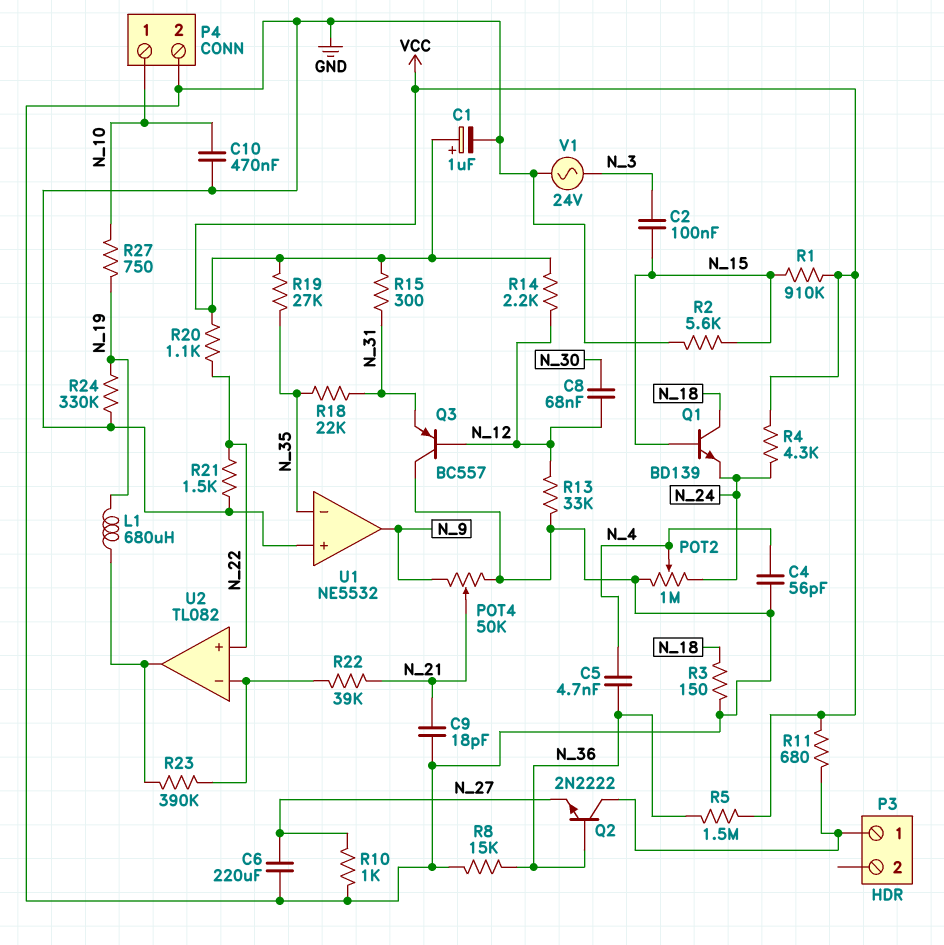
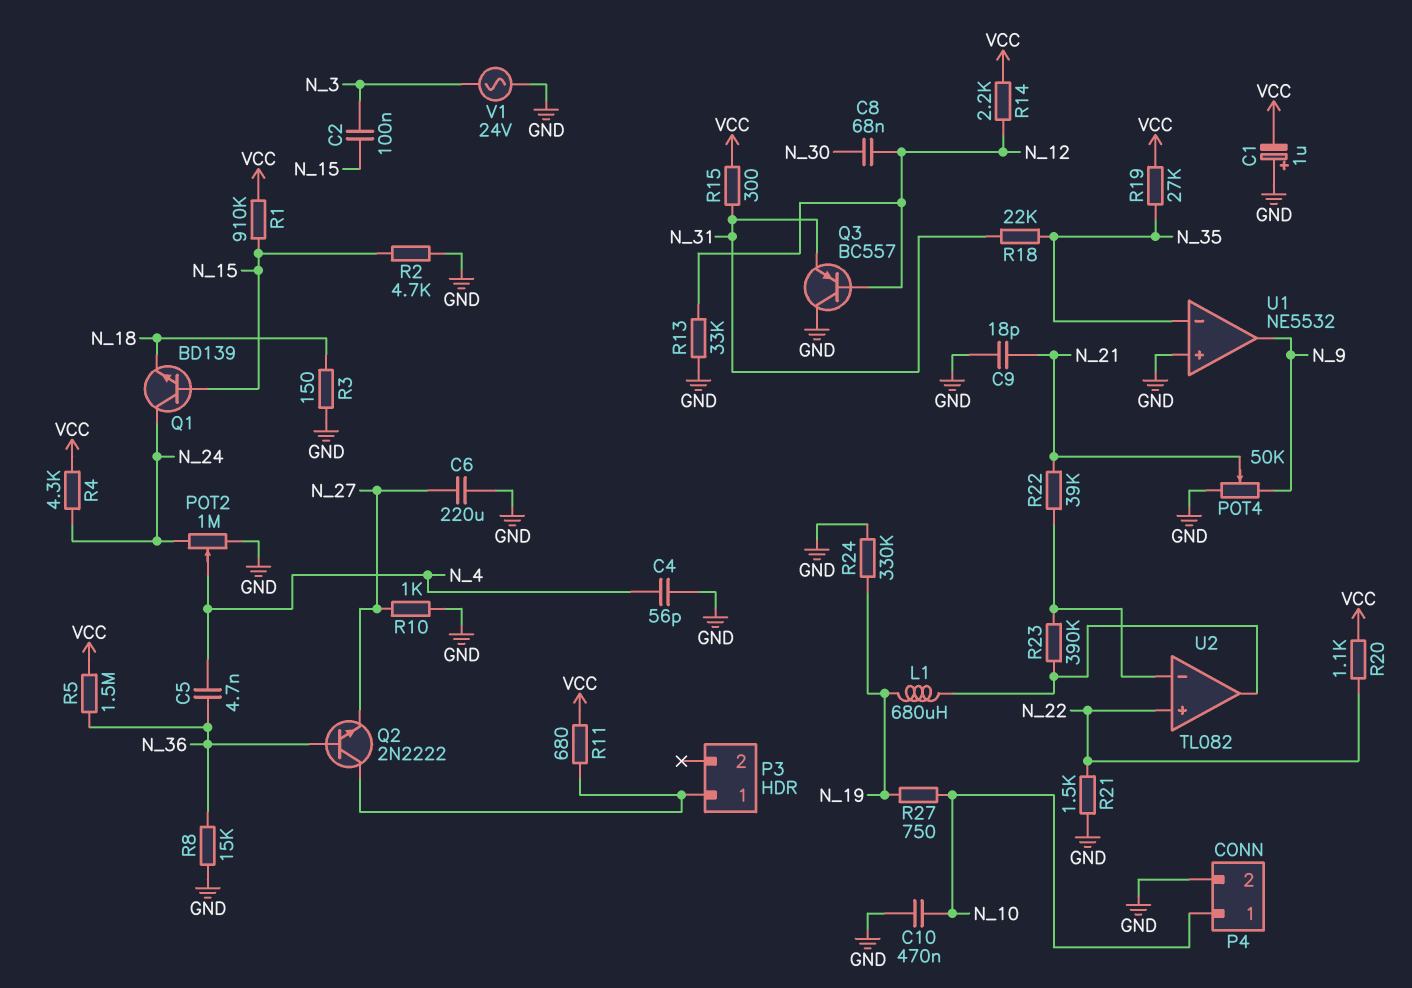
C1: 1uF (plus VCC, minus GND) -> 1uF (plus GND, minus VCC)
Q1: NPN BD139 (B N_15, C N_18, E N_24) -> NPN BD139 (B N_15, C N_24, E N_18)
R2: 5.6k (GND, N_15) -> 4.7k (GND, N_15)

